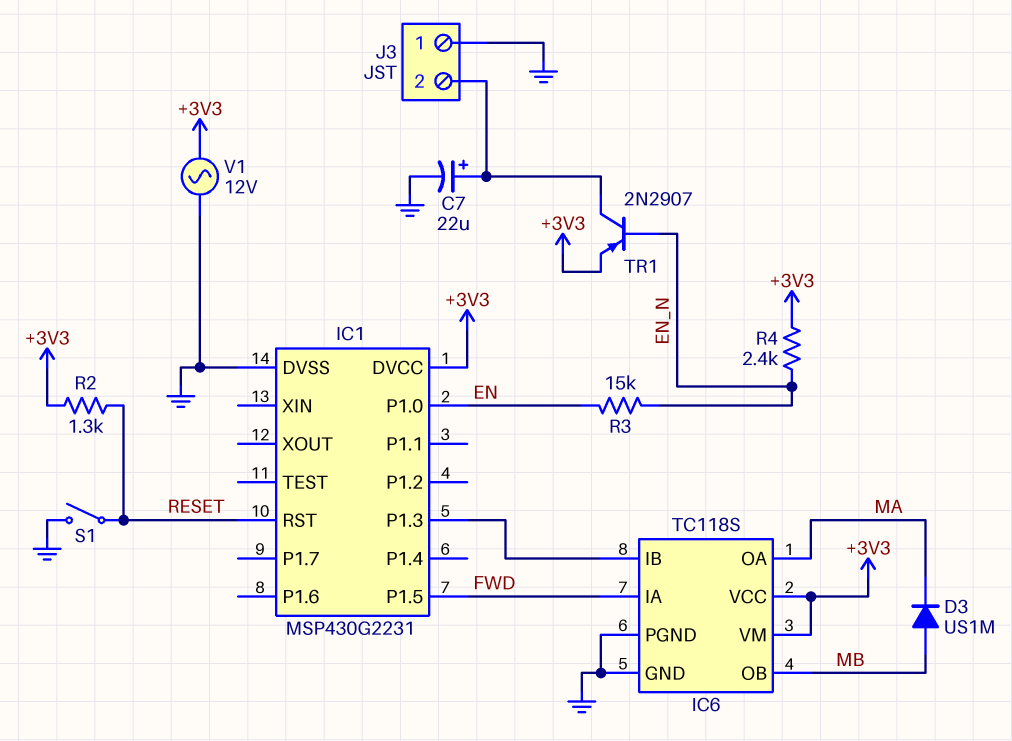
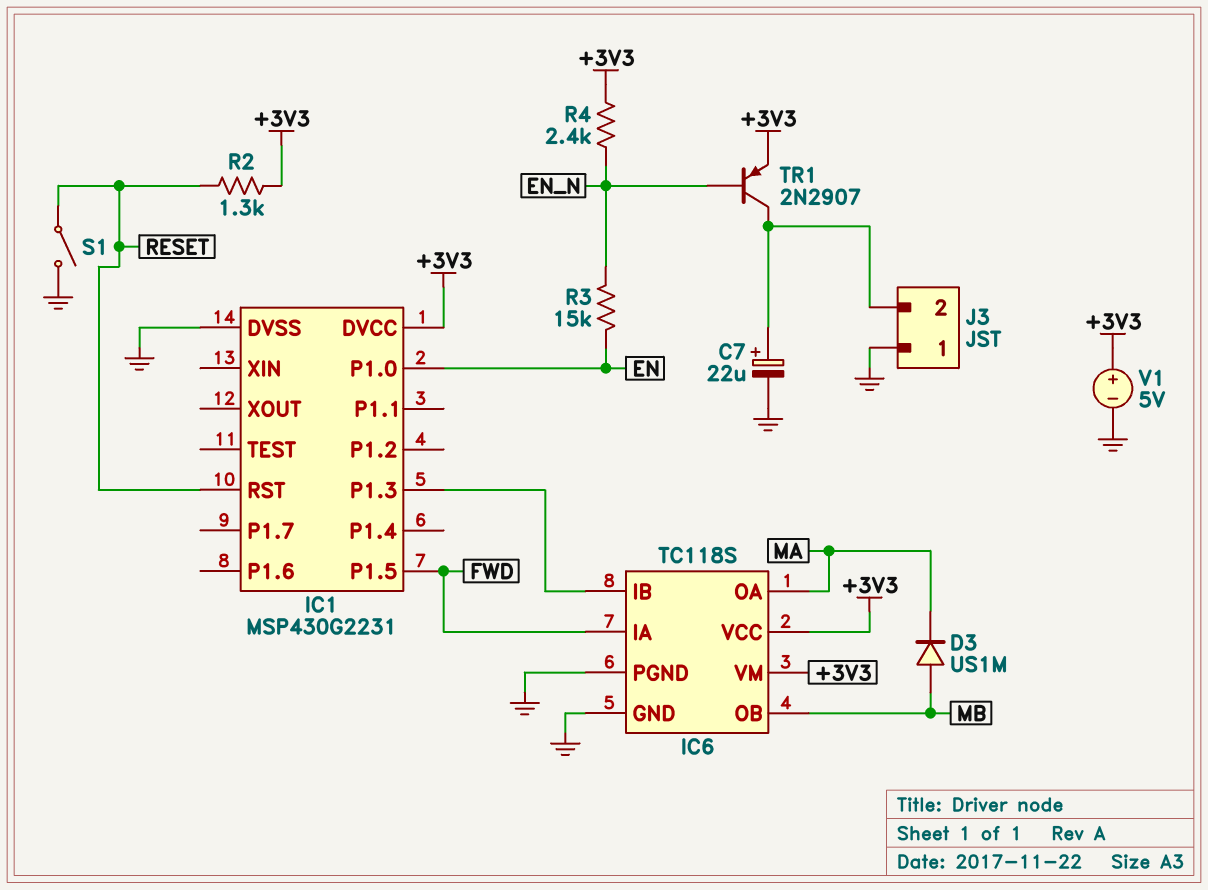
V1: AC 12V (+3V3, GND) -> 5V (plus +3V3, minus GND)

